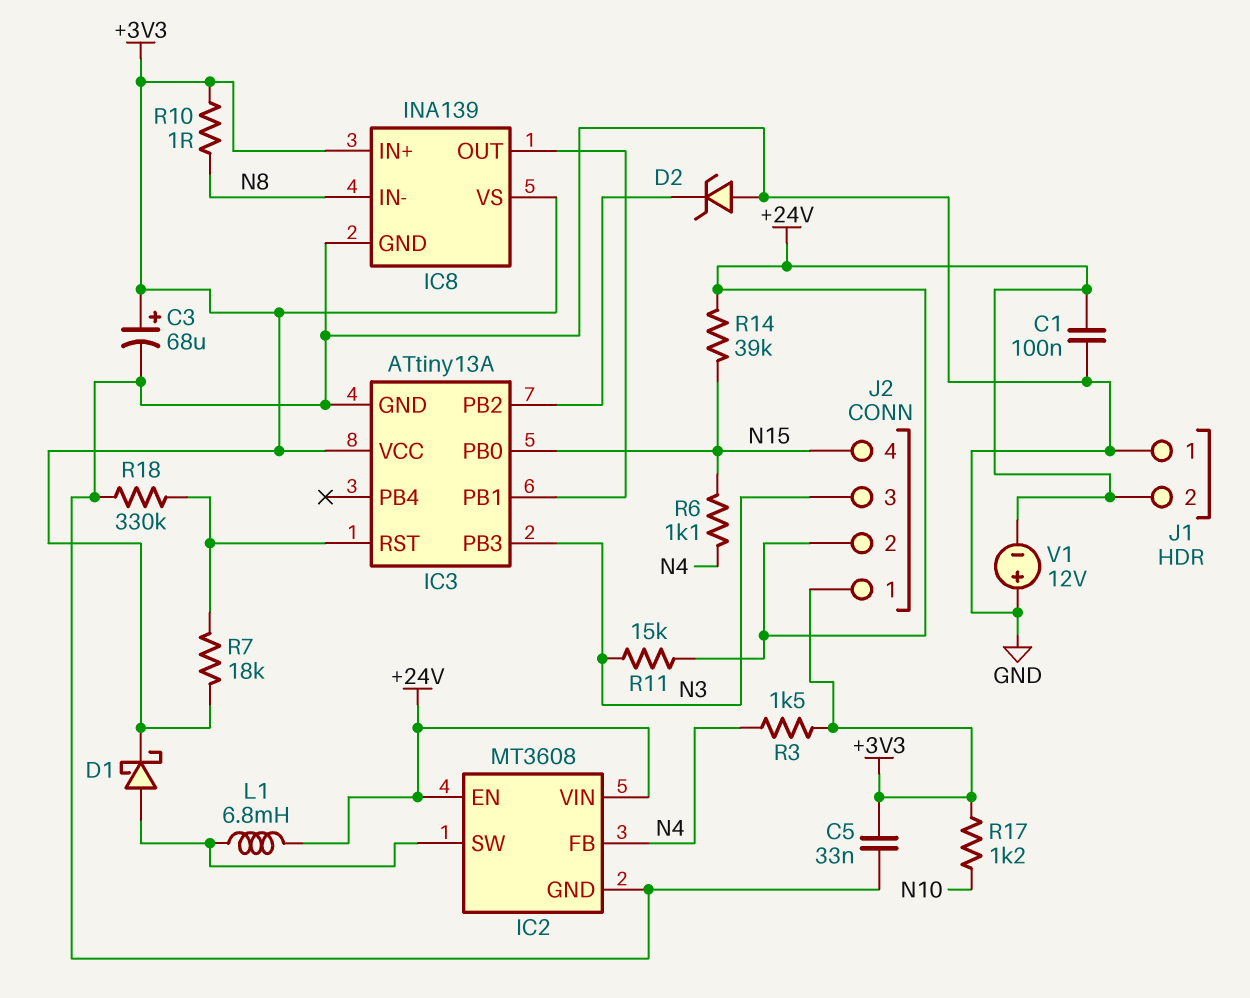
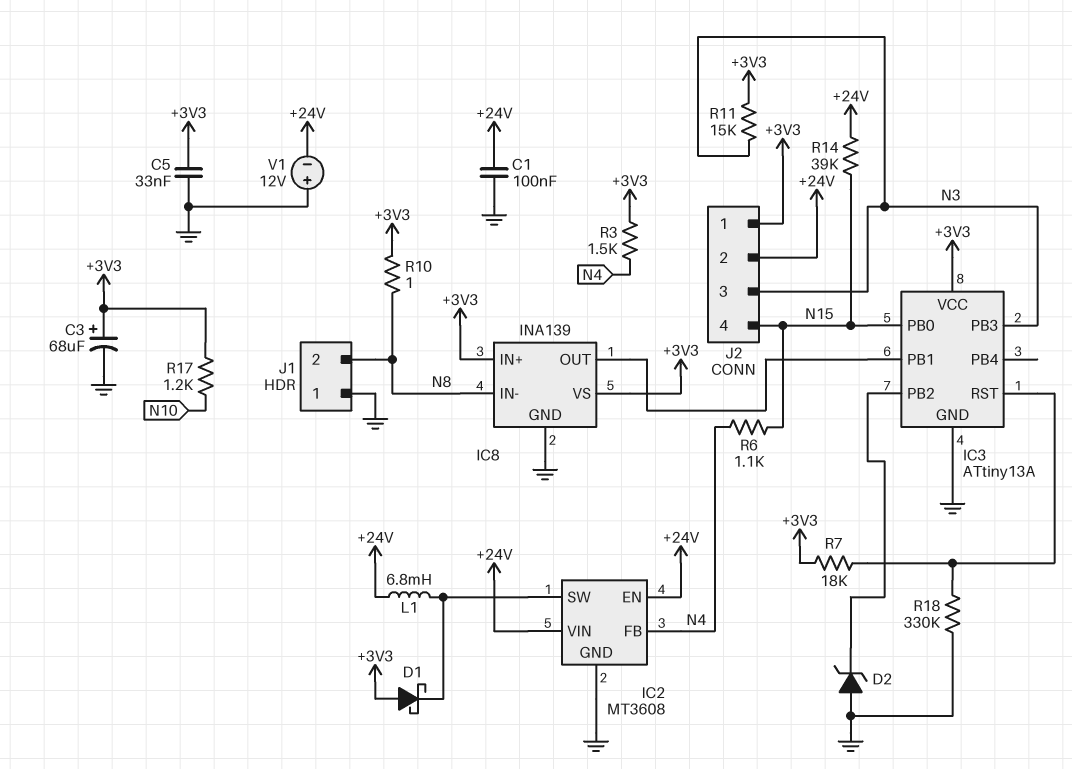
D1: schottky (A IC2/SW, K +3V3) -> schottky (A +3V3, K IC2/SW)
J1 pin 2: +24V -> N8
R11: 15k (+24V, N3) -> 15k (+3V3, N3)

